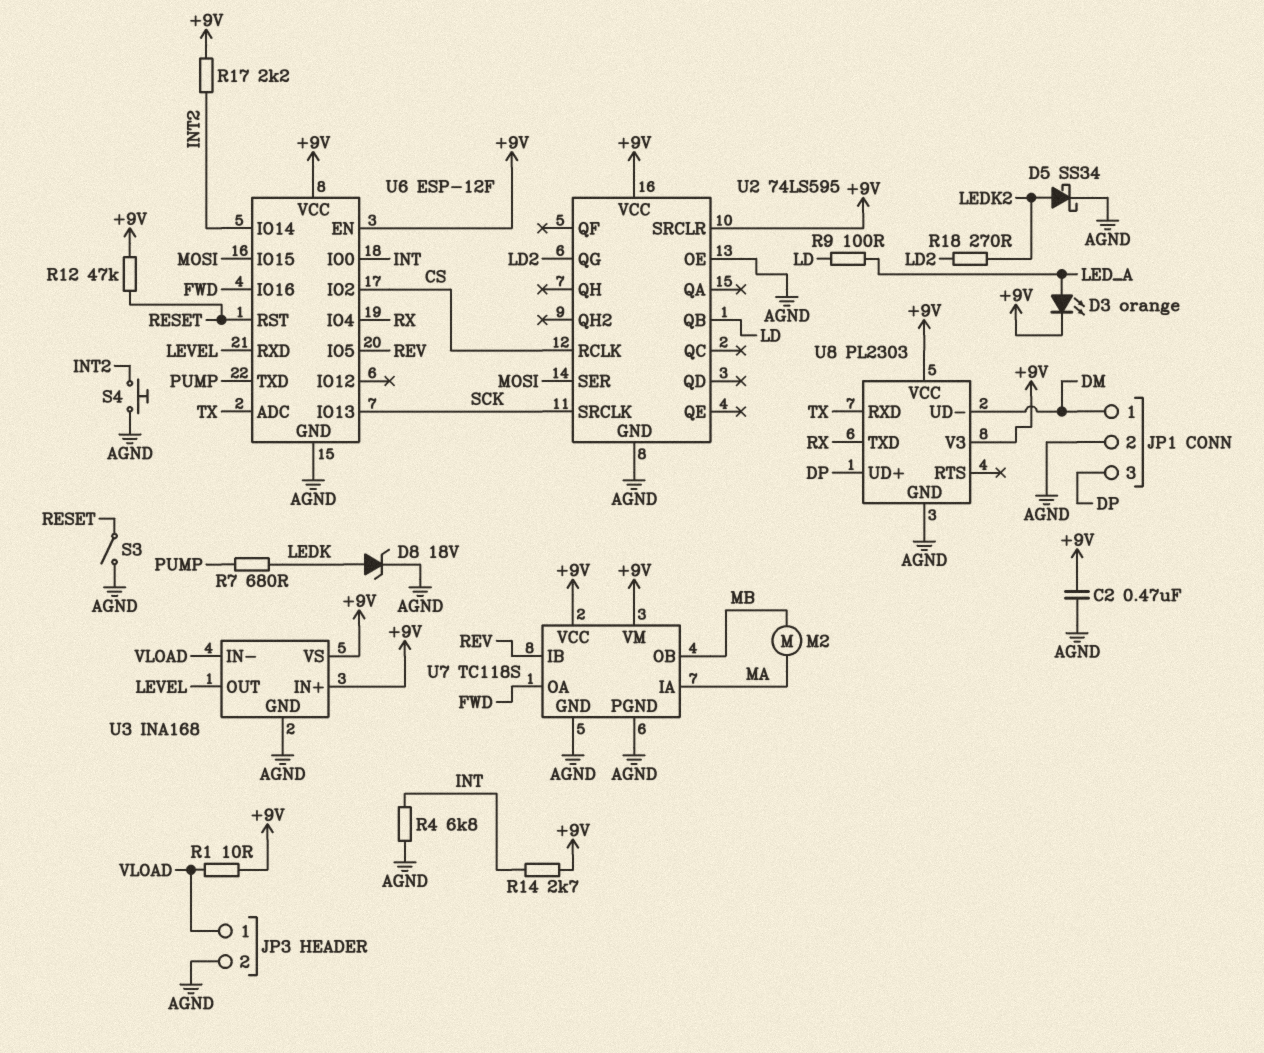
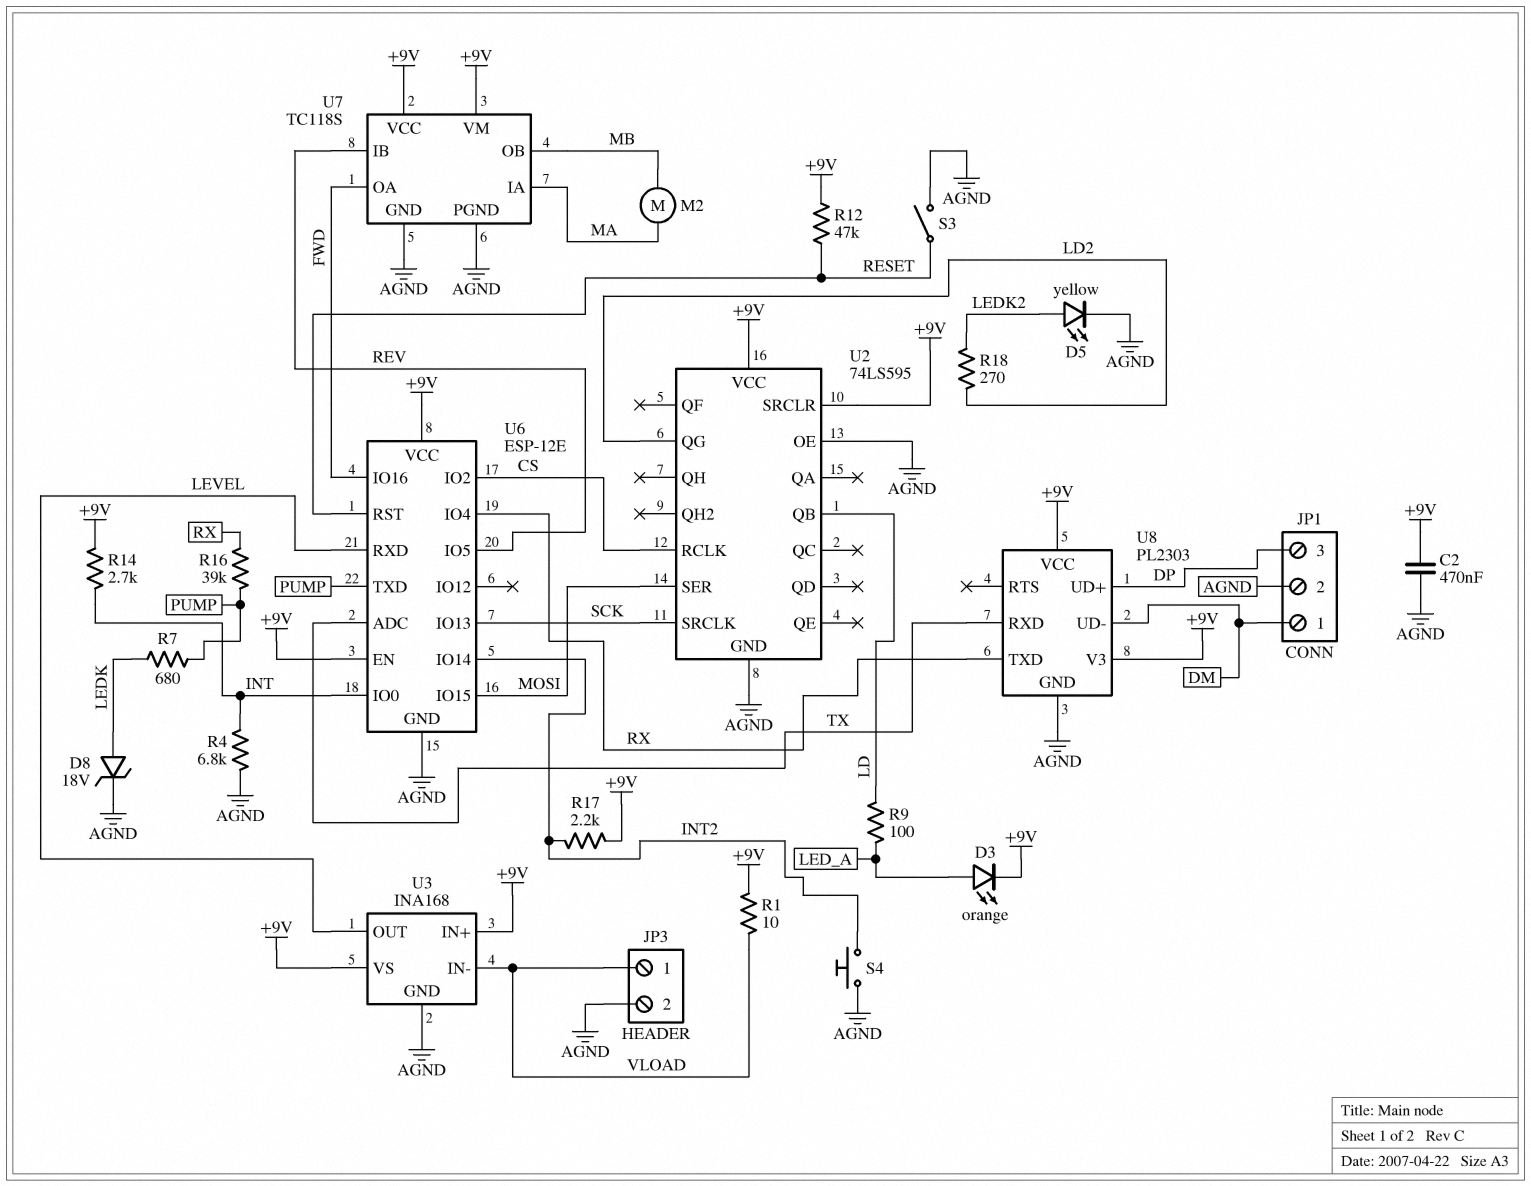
D5: schottky SS34 (A LEDK2, K AGND) -> LED yellow (A LEDK2, K AGND)
R16: none -> 39k (PUMP, RX)
U6: ESP-12F -> ESP-12E

